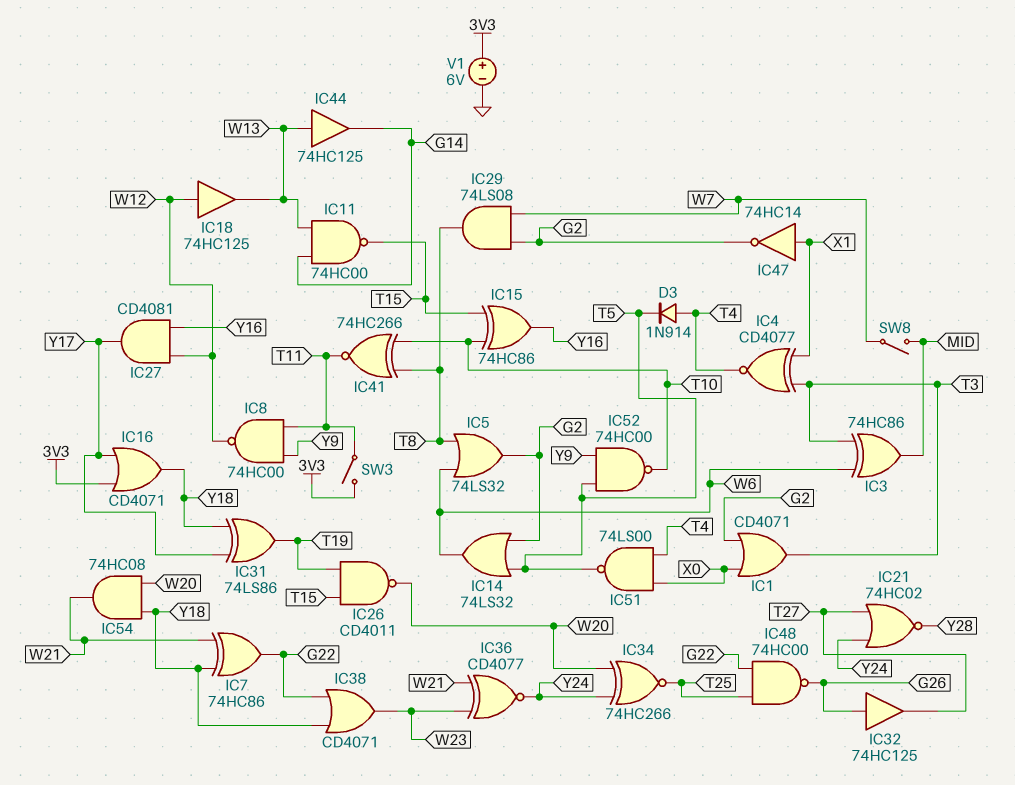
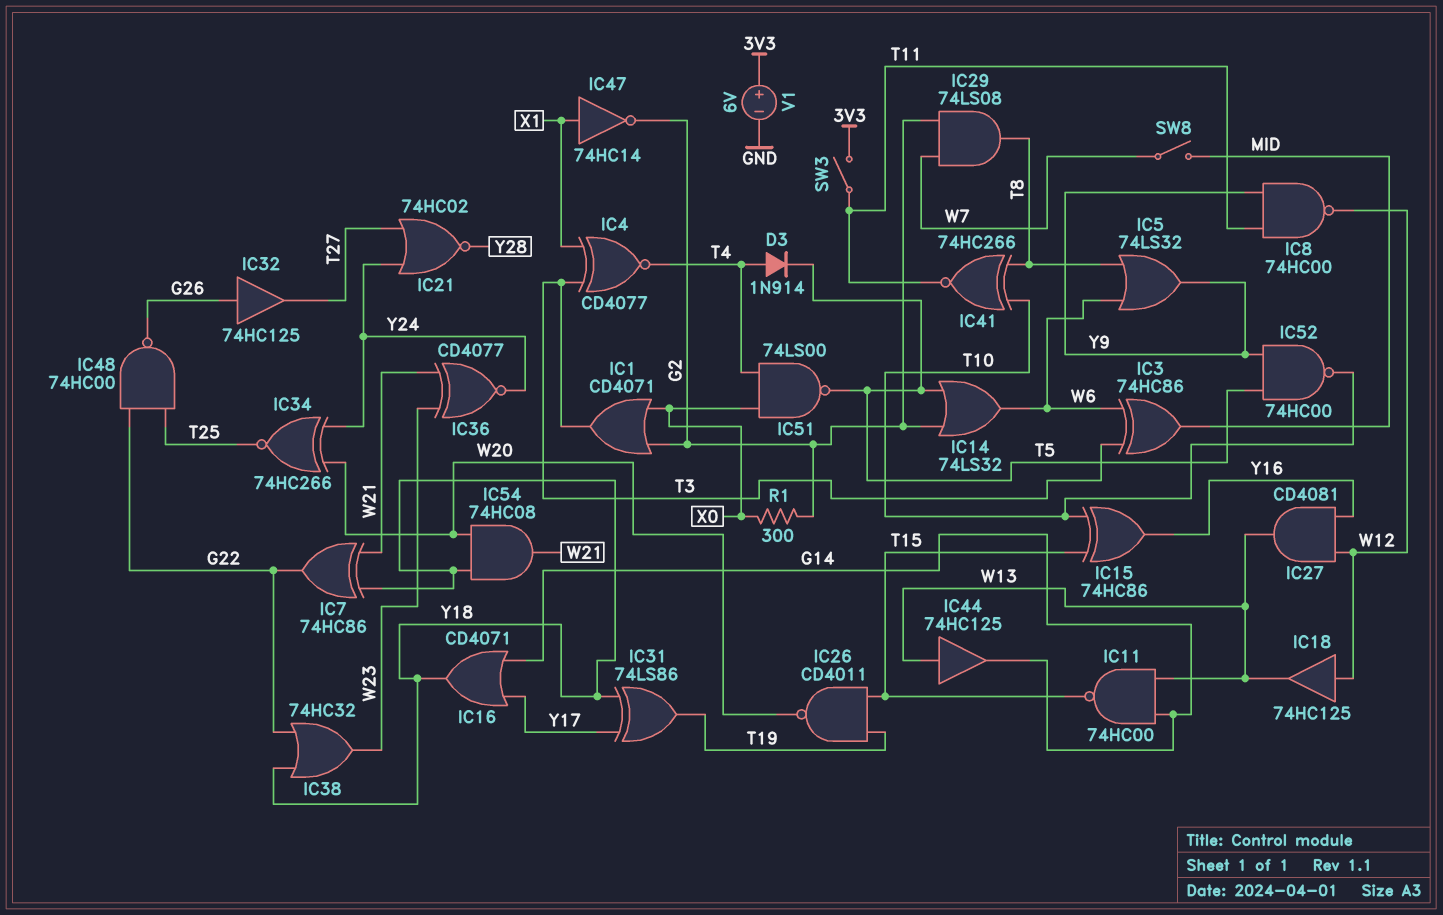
IC5: OR 74LS32 (in T8, in W6, out G2) -> OR 74LS32 (in T8, in W6, out Y9)
IC16: OR CD4071 (in 3V3, in Y17, out Y18) -> OR CD4071 (in G14, in Y17, out Y18)
IC27: AND CD4081 (in W12, in Y16, out Y17) -> AND CD4081 (in W12, in Y16, out W13)
IC38: OR CD4071 (in G22, in Y18, out W23) -> OR 74HC32 (in G22, in Y18, out W23)
R1: none -> 300 (G2, X0)

